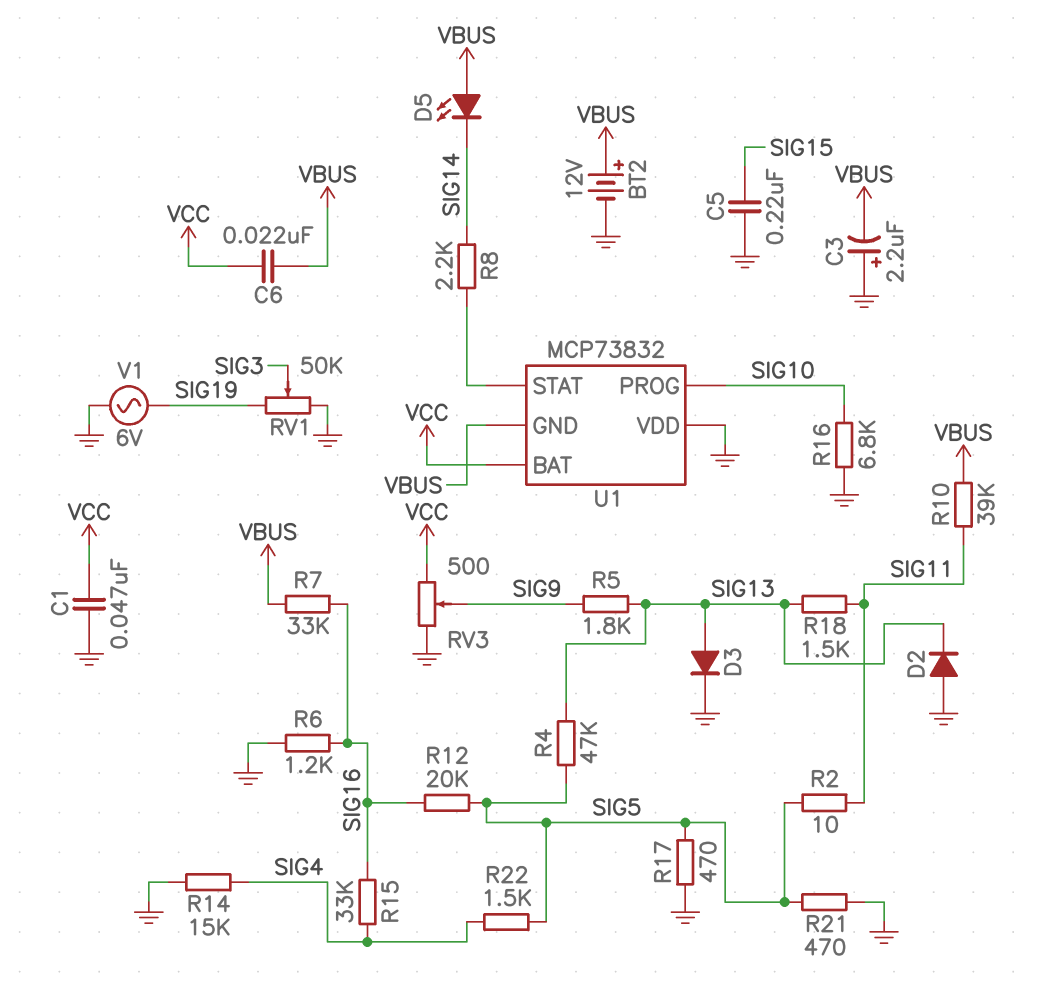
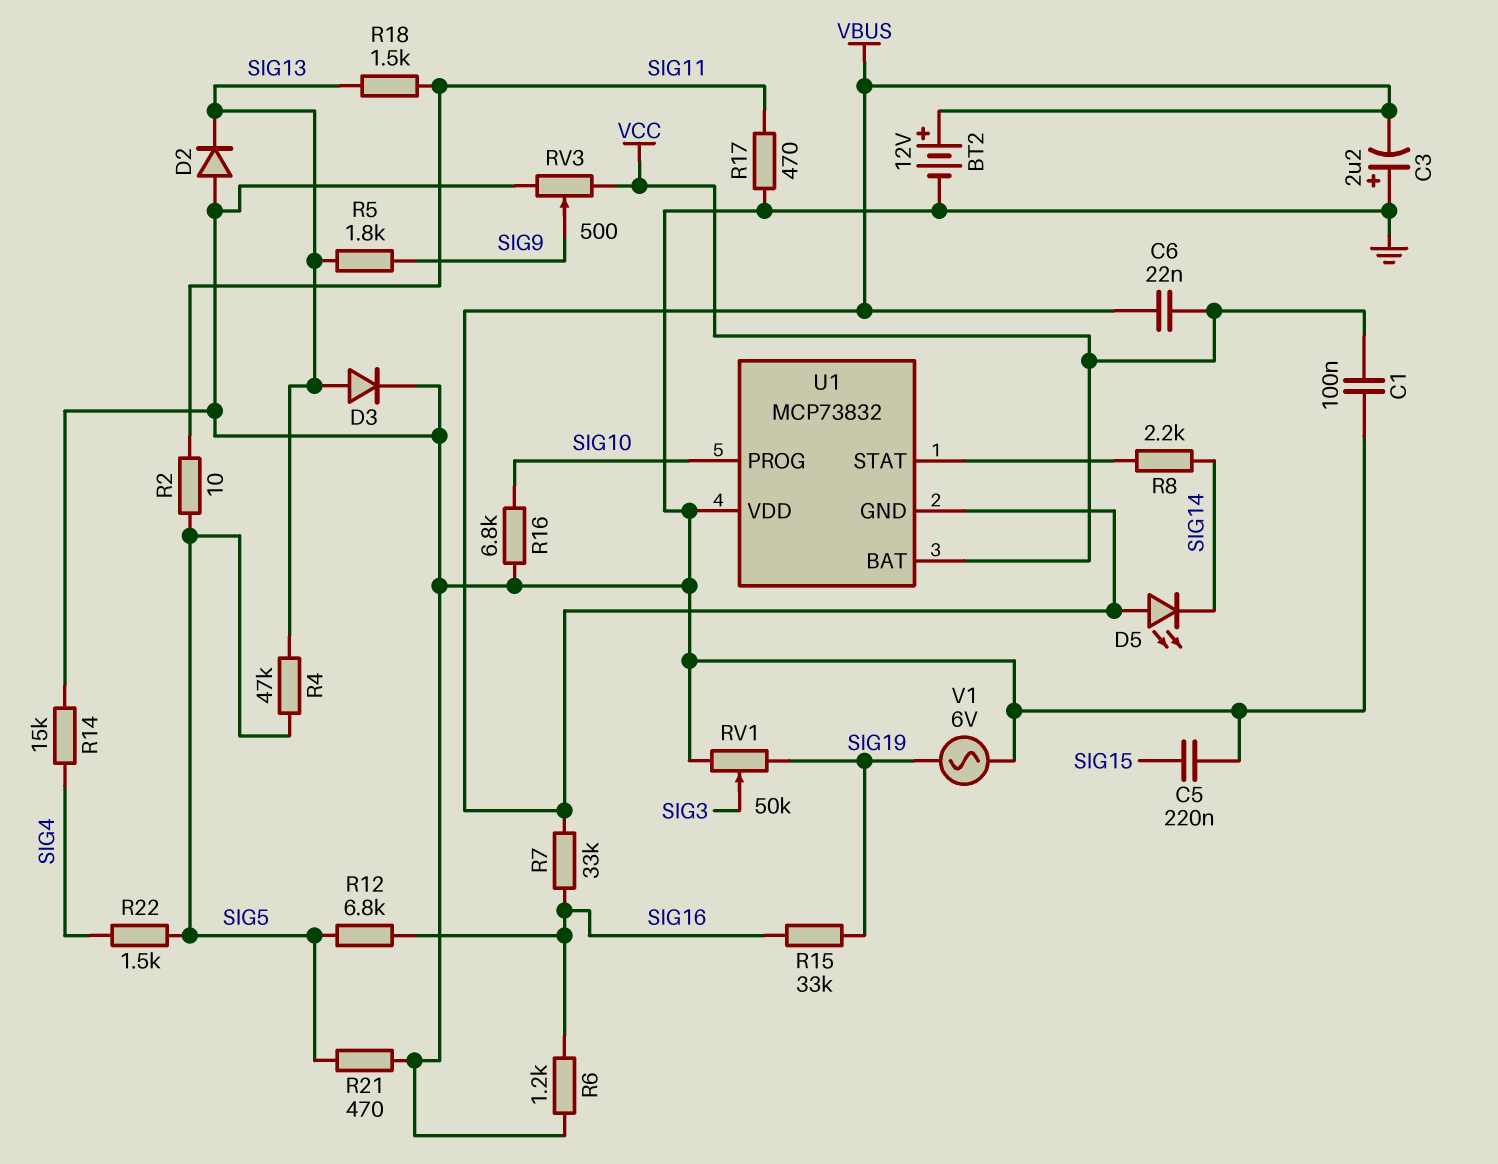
C1: 47nF (GND, VCC) -> 100nF (GND, VCC)
R10: 39k (SIG11, VBUS) -> none
R12: 20k (SIG5, SIG16) -> 6.8k (SIG5, SIG16)
R15: 33k (SIG4, SIG16) -> 33k (SIG16, SIG19)
R17: 470 (GND, SIG5) -> 470 (GND, SIG11)

